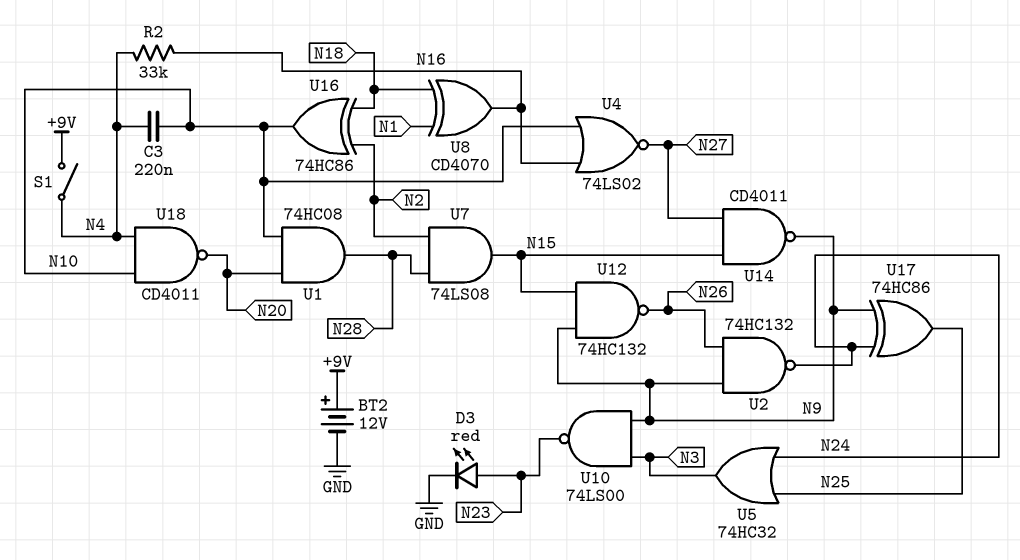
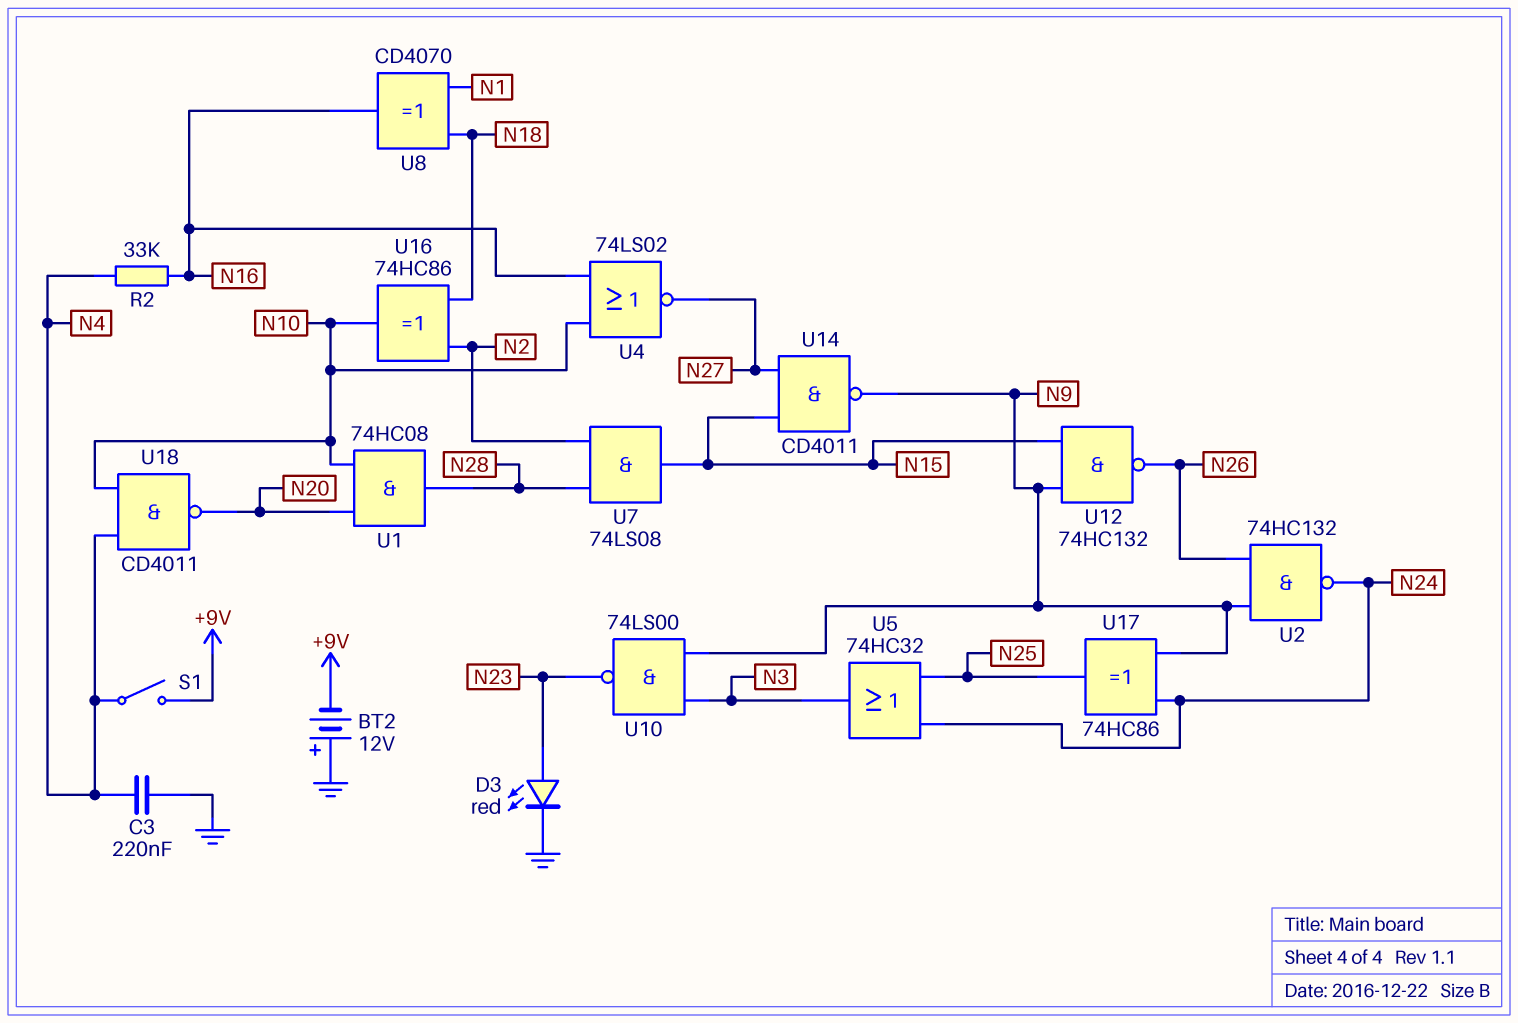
BT2: 12V (plus +9V, minus GND) -> 12V (plus GND, minus +9V)
C3: 220nF (N4, N10) -> 220nF (GND, N4)

